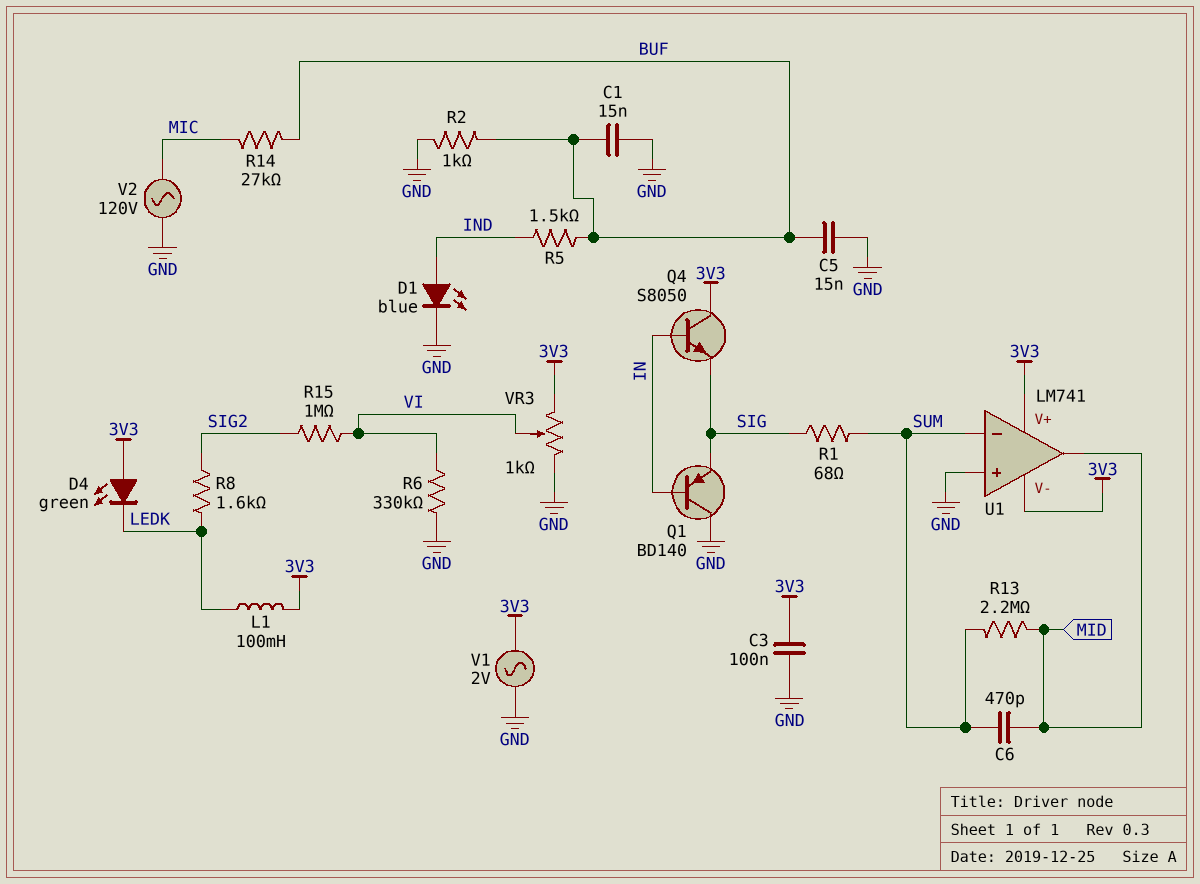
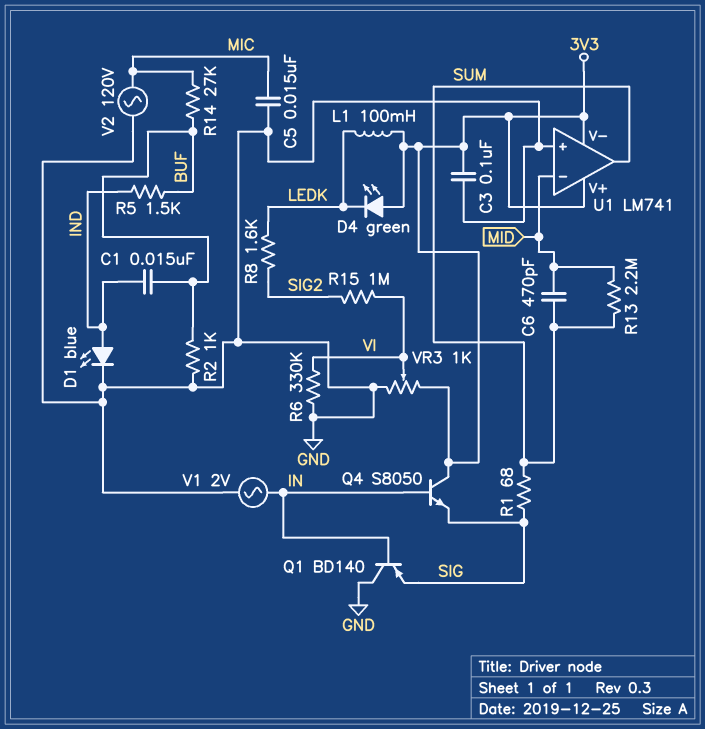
C1: 15nF (BUF, GND) -> 15nF (BUF, IND)
C5: 15nF (BUF, GND) -> 15nF (GND, MIC)
U1 pin in-: SUM -> MID
U1 pin out: MID -> SUM
V1: AC 2V (3V3, GND) -> AC 2V (GND, IN)

